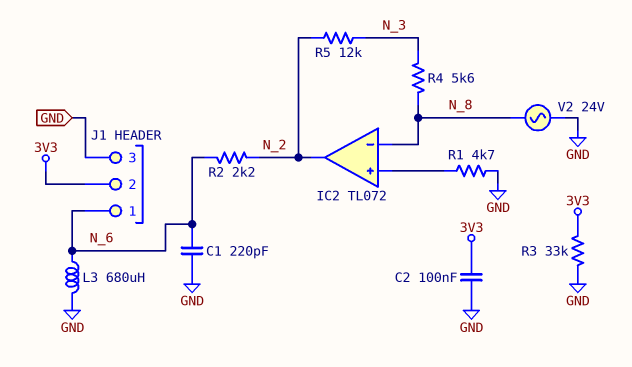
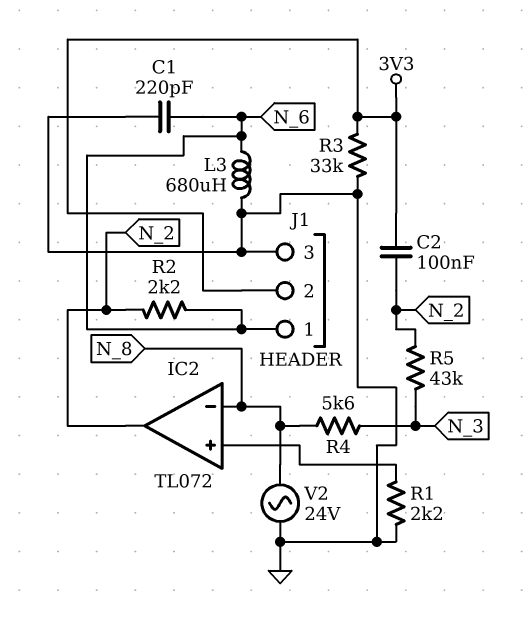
C2: 100nF (3V3, GND) -> 100nF (3V3, N_2)
R1: 4.7k (GND, IC2/in+) -> 2.2k (GND, IC2/in+)
R5: 12k (N_2, N_3) -> 43k (N_2, N_3)

